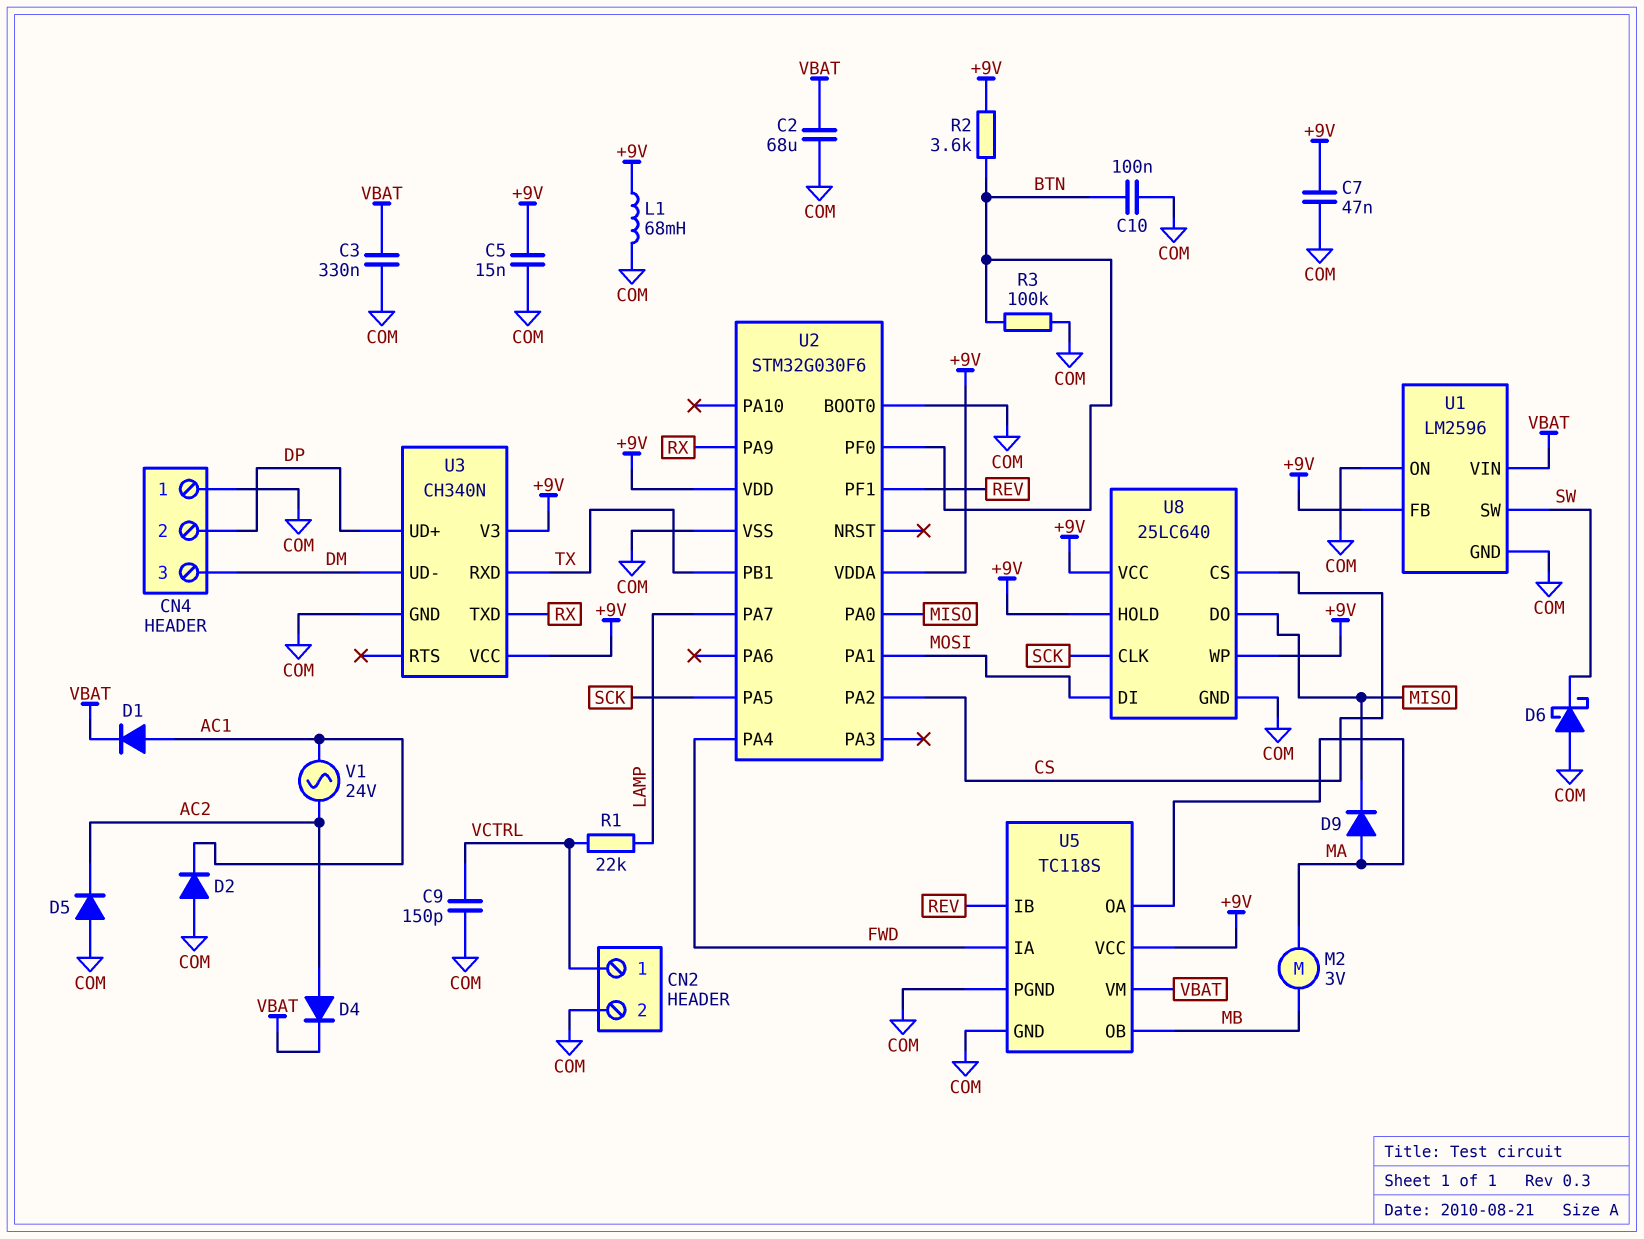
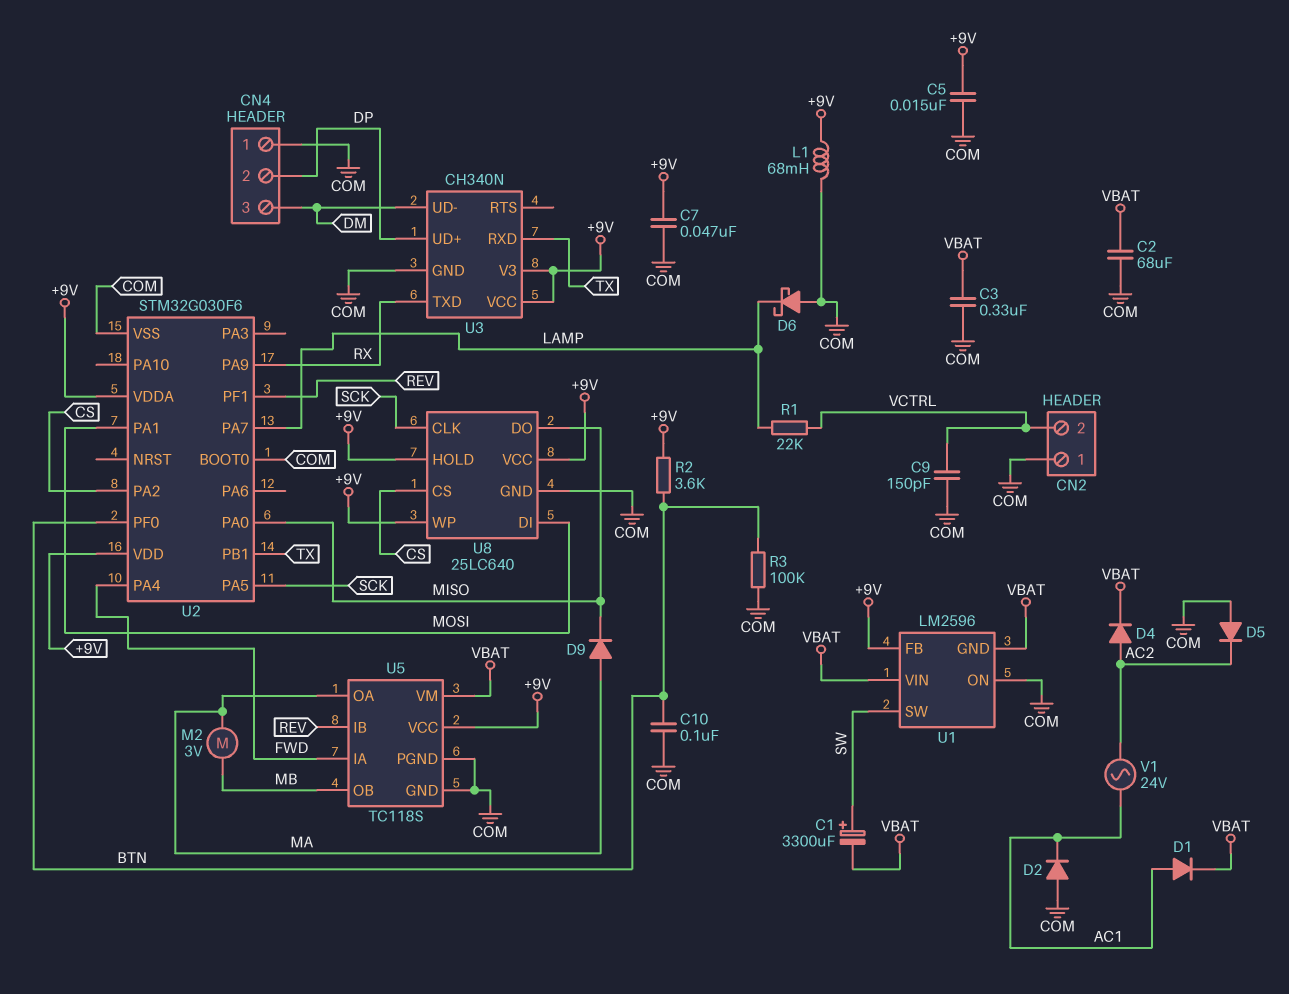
C1: none -> 3300uF (plus SW, minus VBAT)
CN2 pin 1: VCTRL -> COM
CN2 pin 2: COM -> VCTRL
D6: schottky (A COM, K SW) -> schottky (A COM, K LAMP)
U1 pin GND: COM -> VBAT

